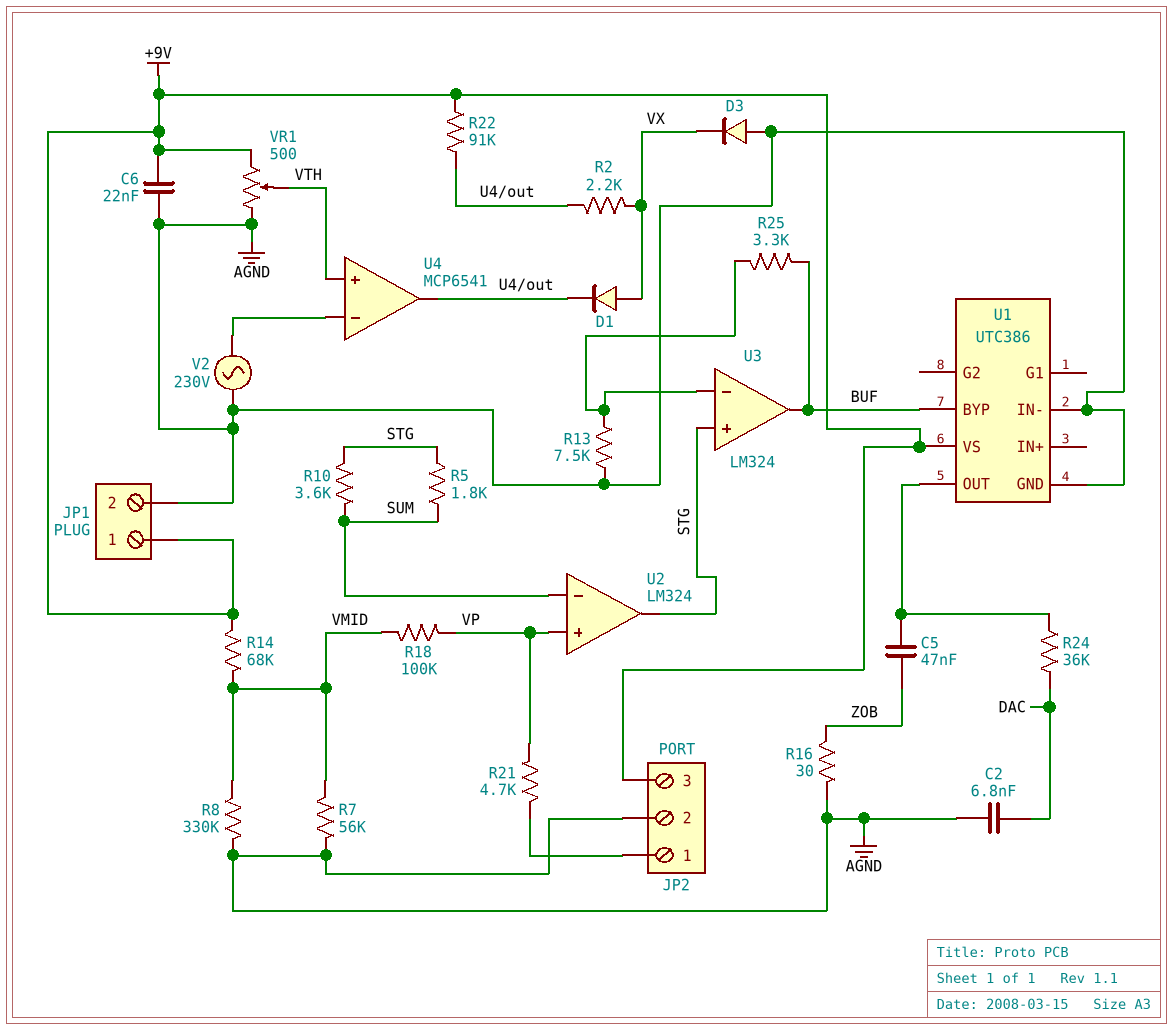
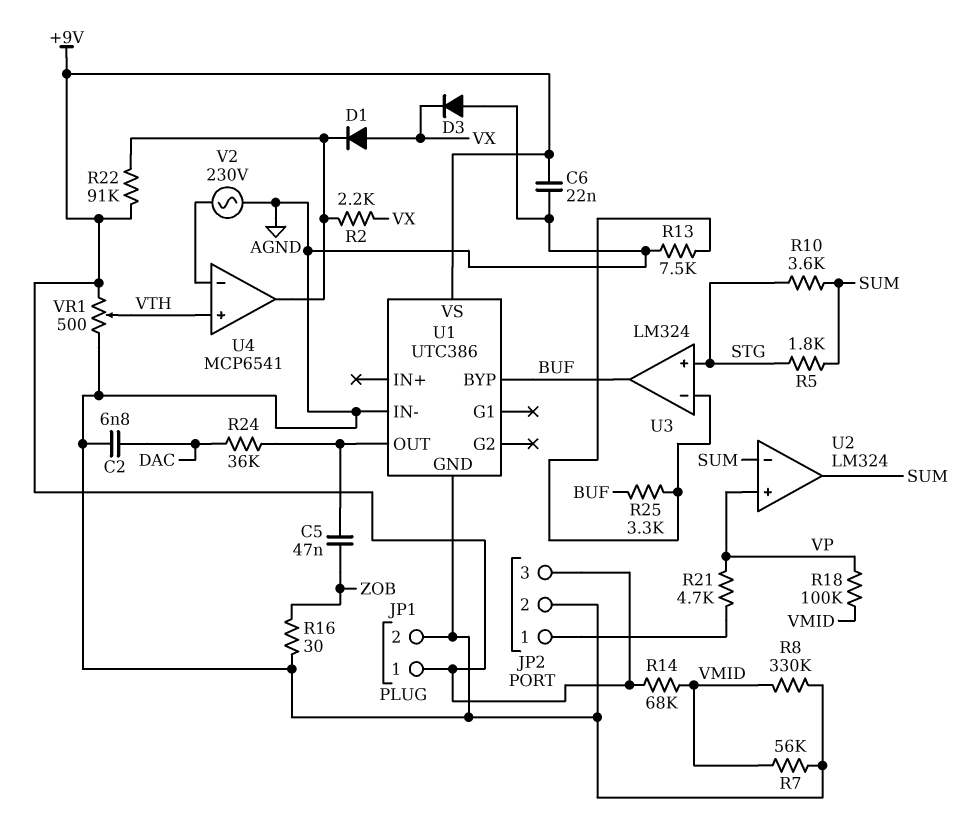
U2 pin out: STG -> SUM

